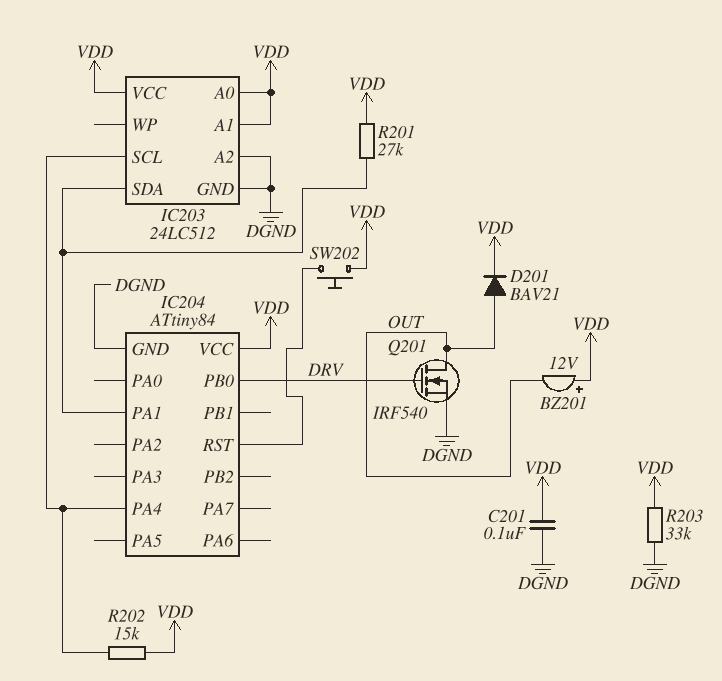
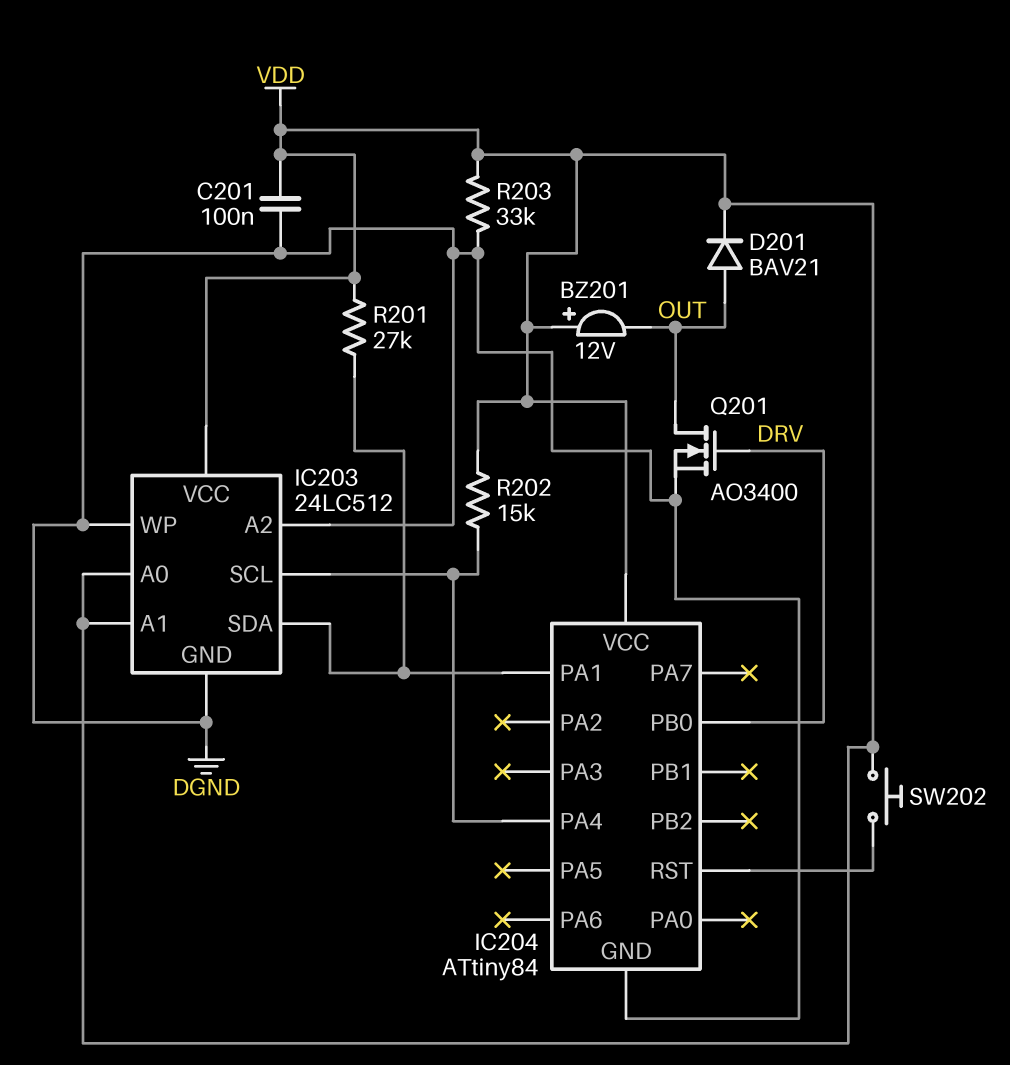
IC203 pin WP: none -> DGND
Q201: NMOS IRF540 (G DRV, D OUT, S DGND) -> NMOS AO3400 (G DRV, D OUT, S DGND)

